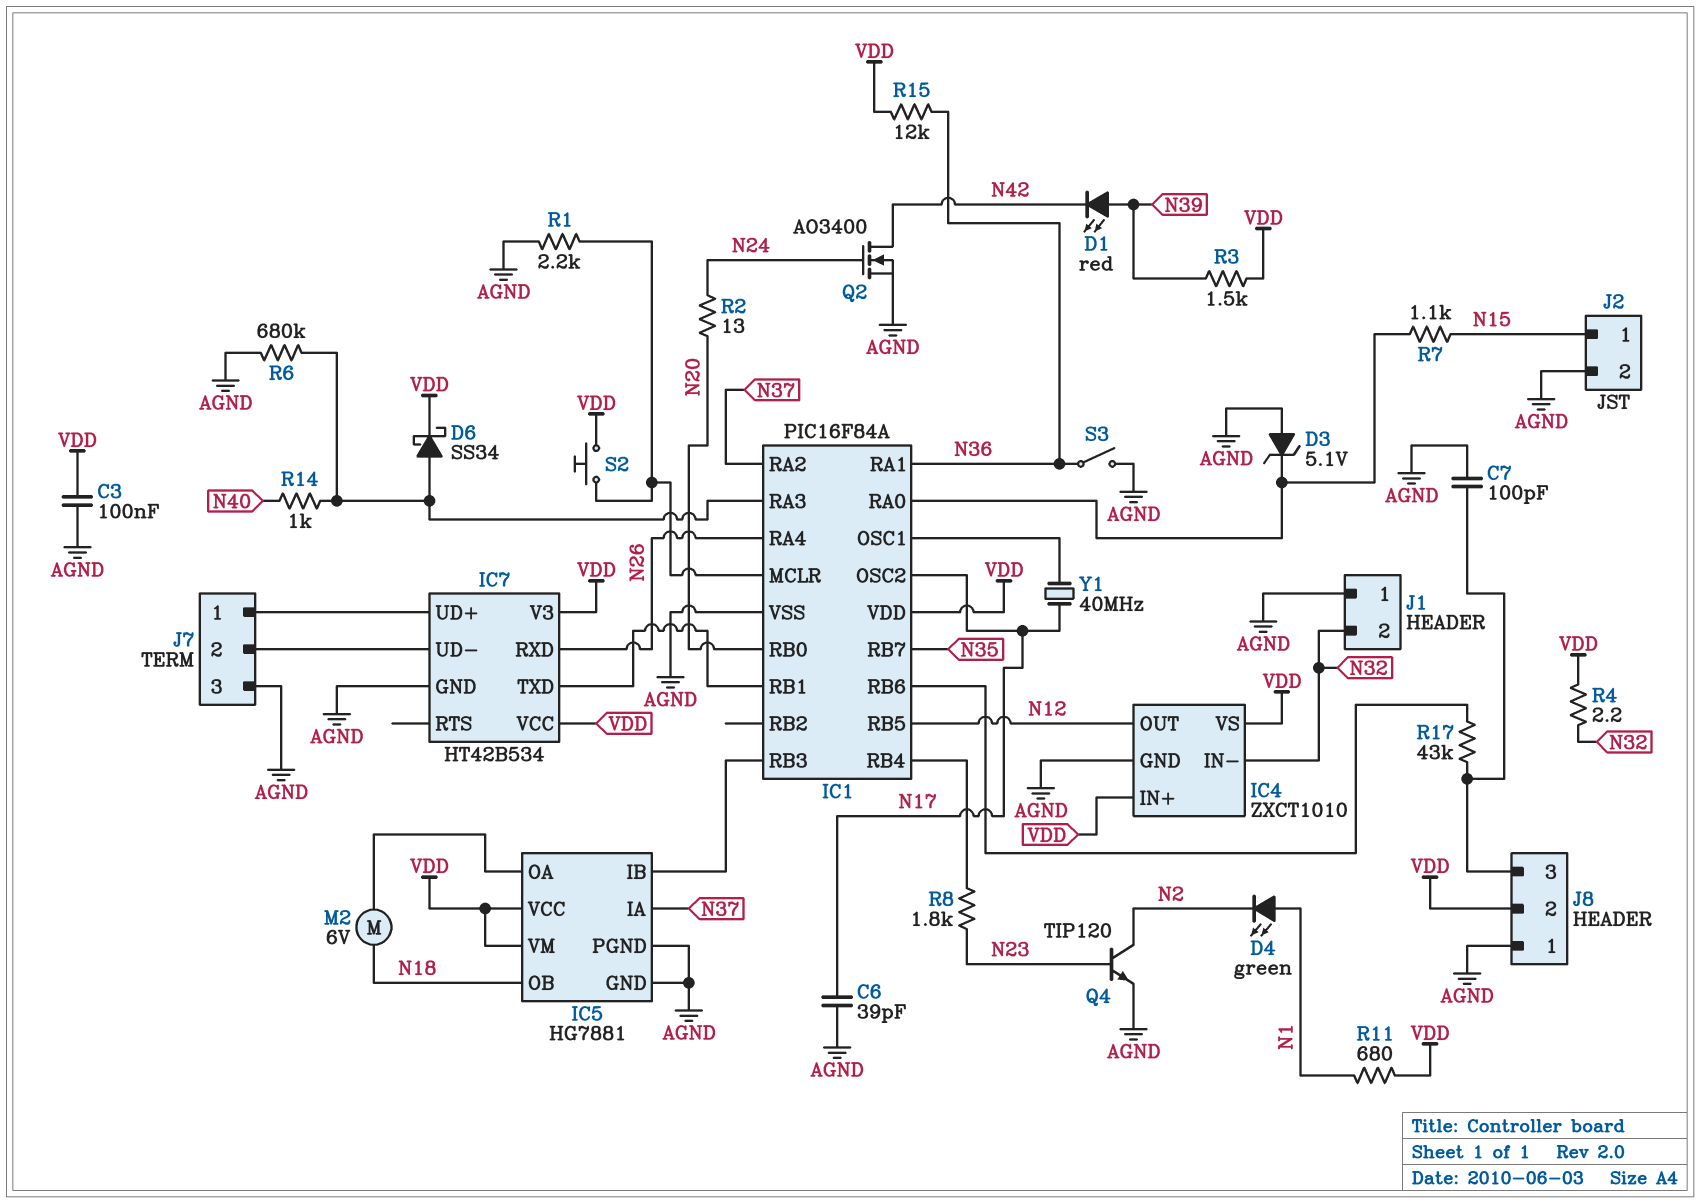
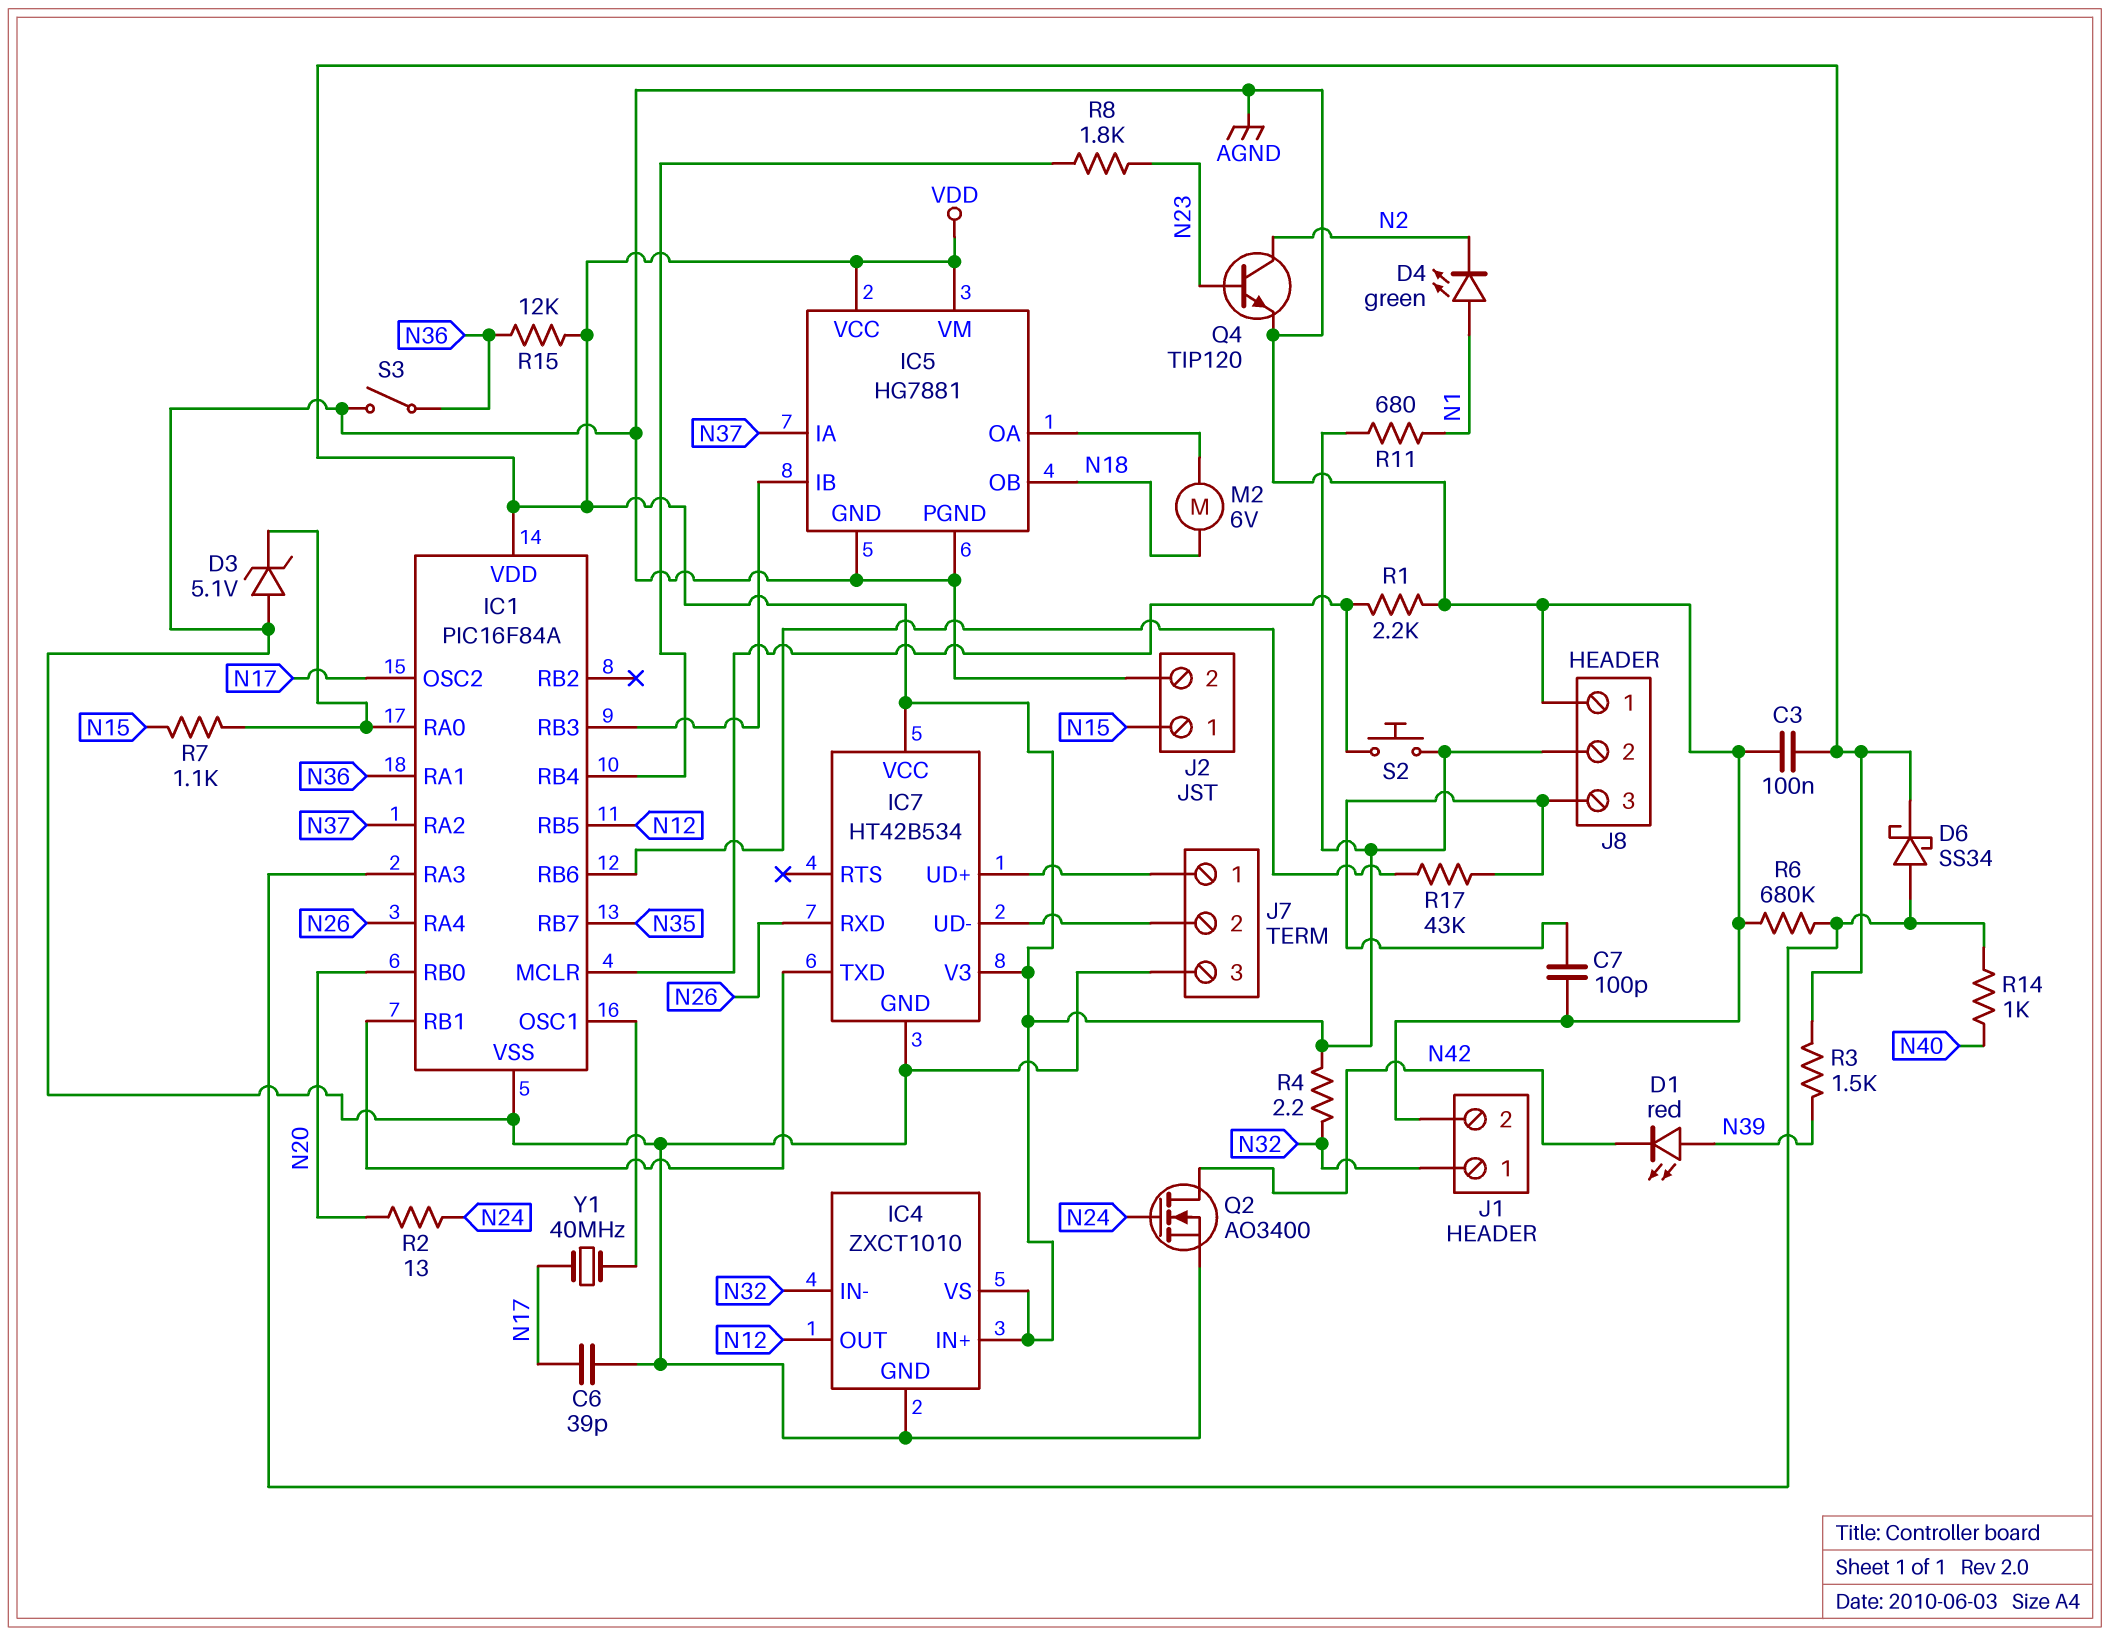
J1 pin 1: AGND -> N32
J1 pin 2: N32 -> AGND

